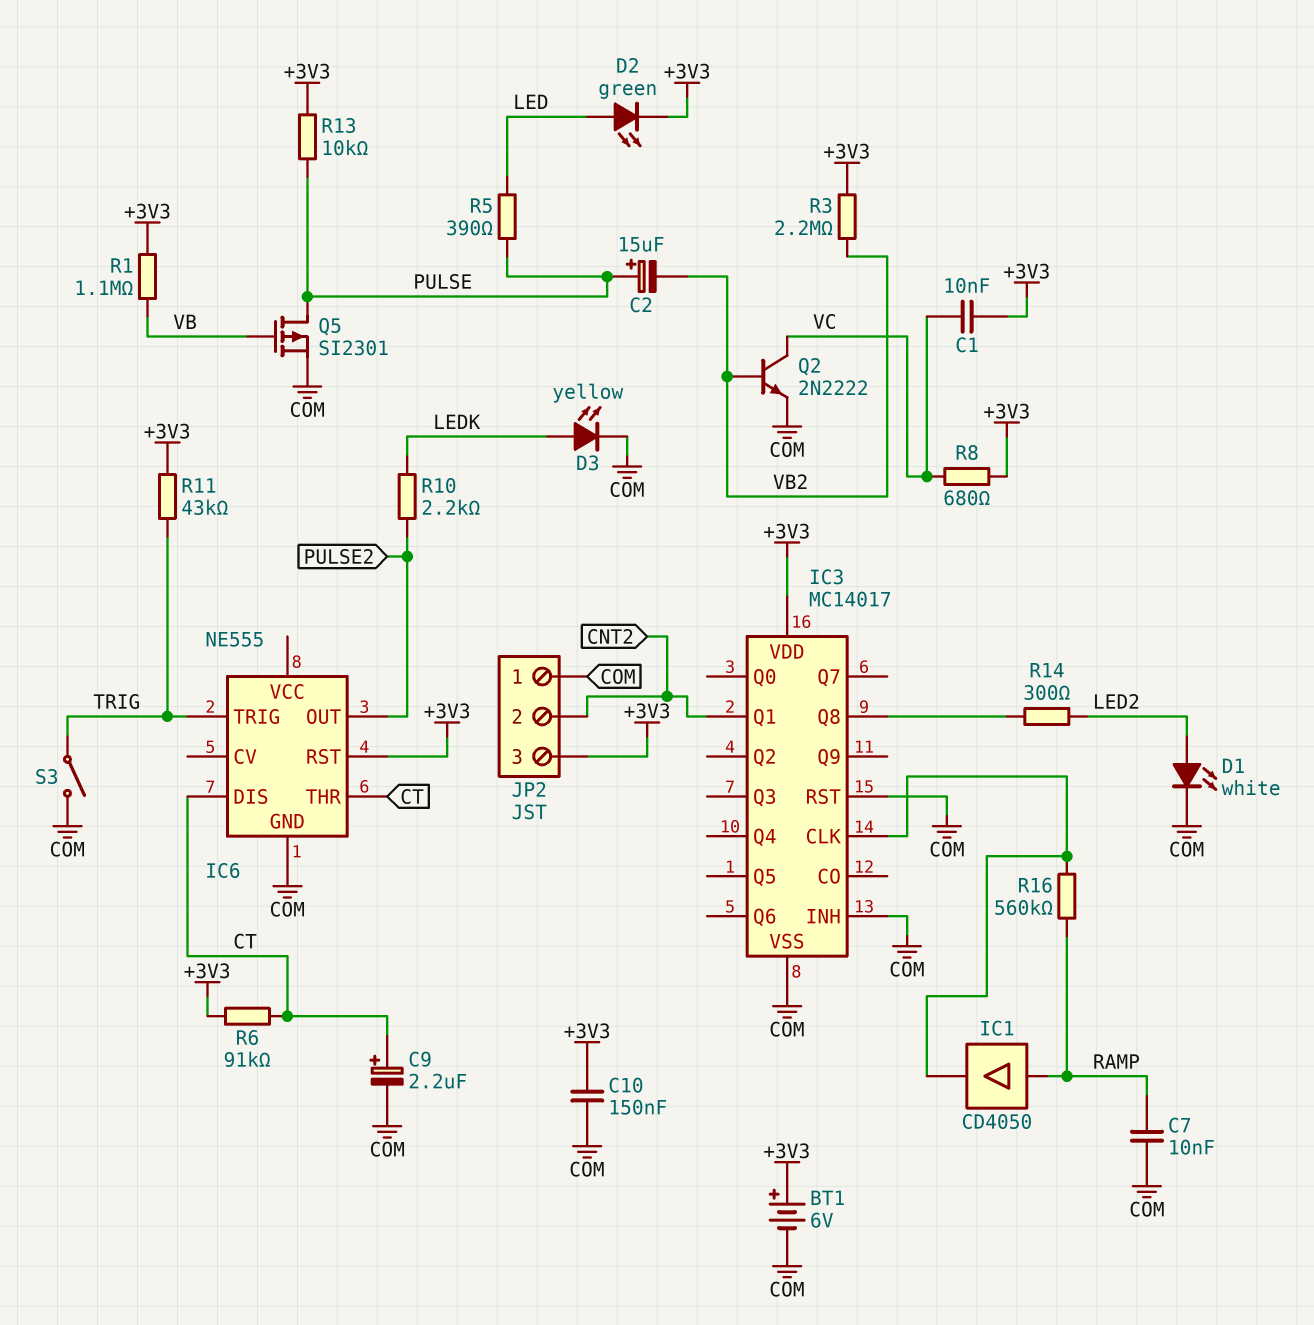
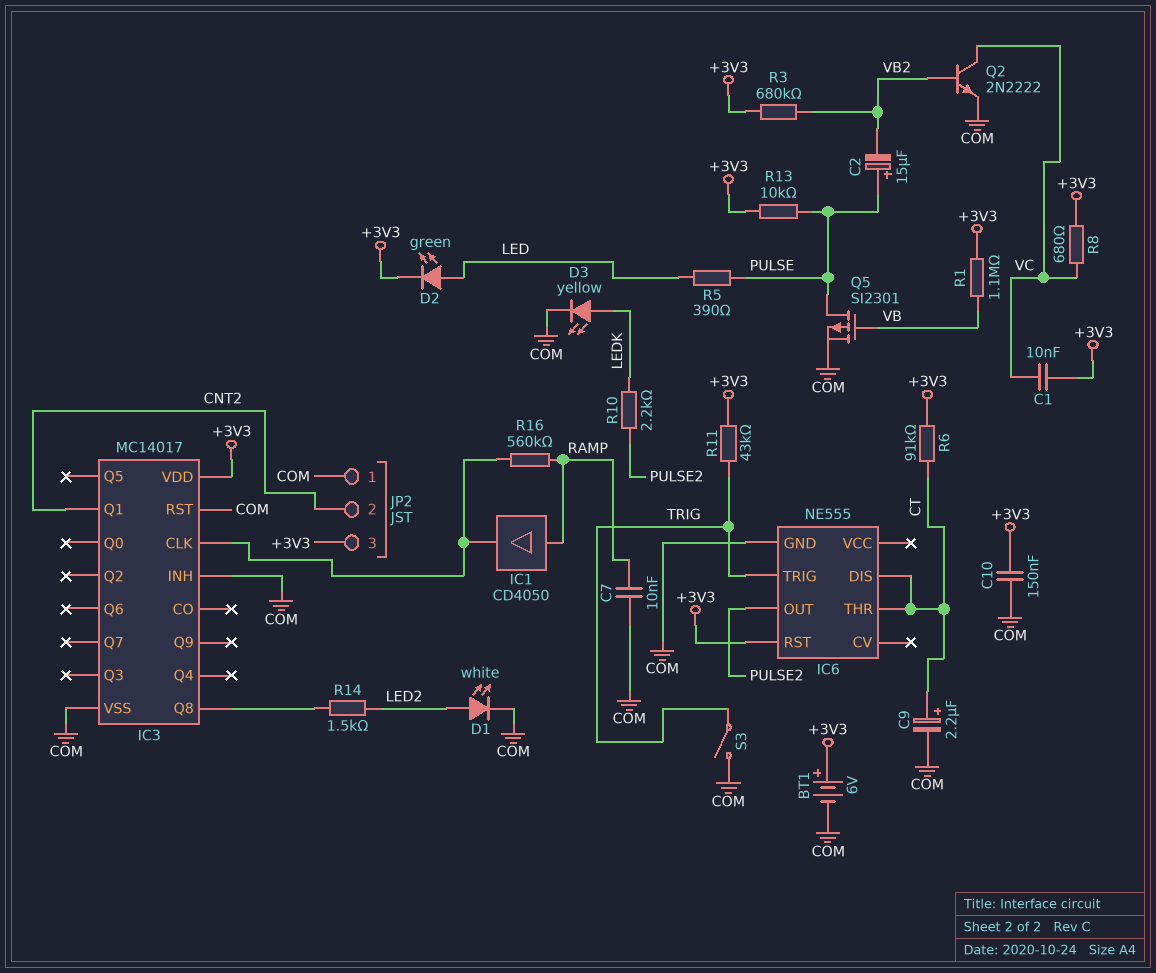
R3: 2.2M (+3V3, VB2) -> 680k (+3V3, VB2)
R14: 300 (IC3/Q8, LED2) -> 1.5k (IC3/Q8, LED2)

